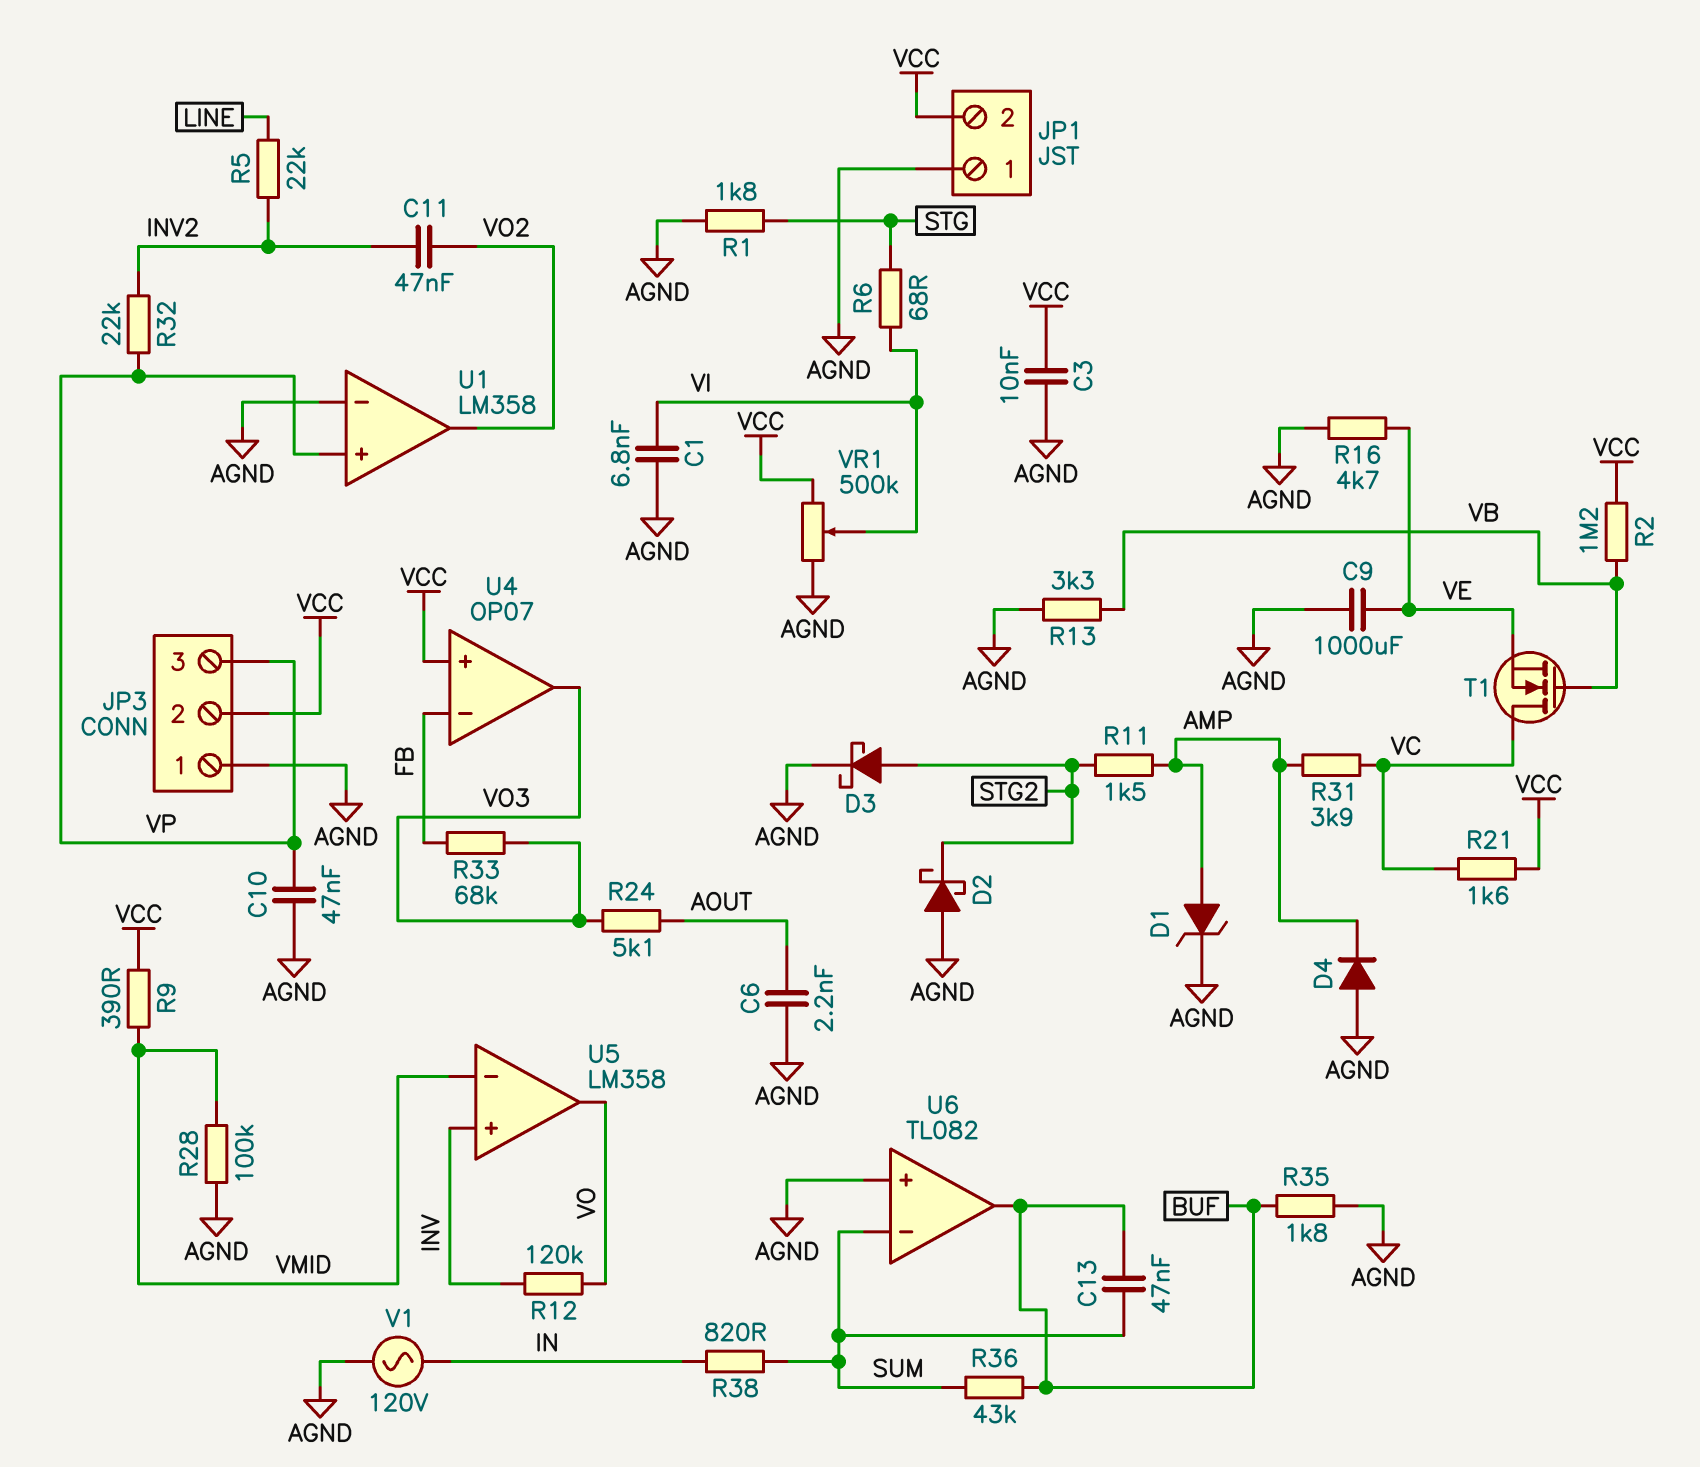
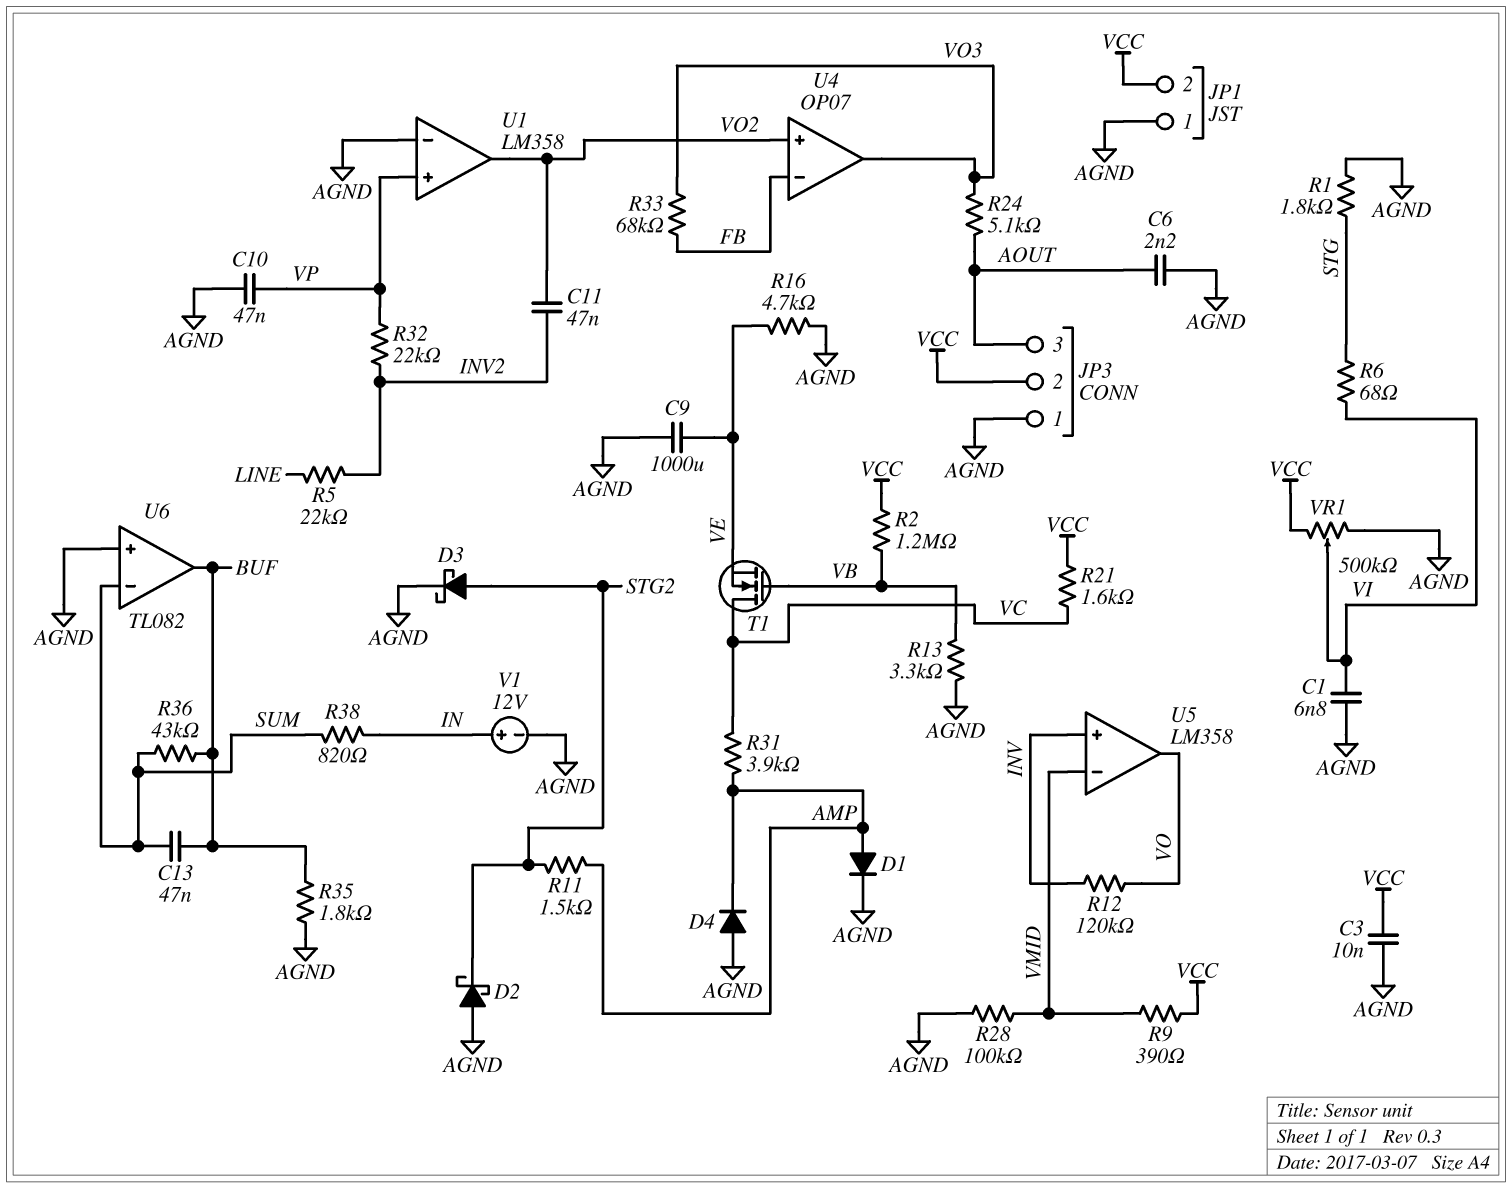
D1: zener (A AMP, K AGND) -> diode (A AMP, K AGND)
JP3 pin 3: VP -> AOUT
U4 pin in+: VCC -> VO2
V1: AC 120V (AGND, IN) -> 12V (plus IN, minus AGND)

